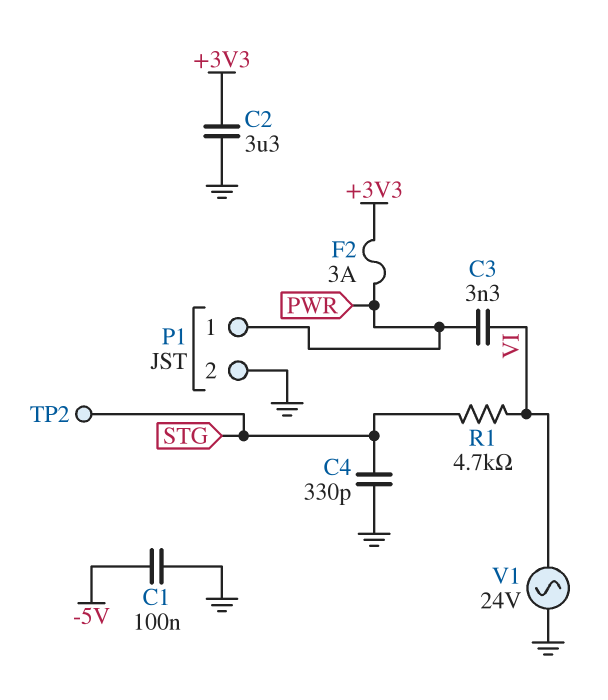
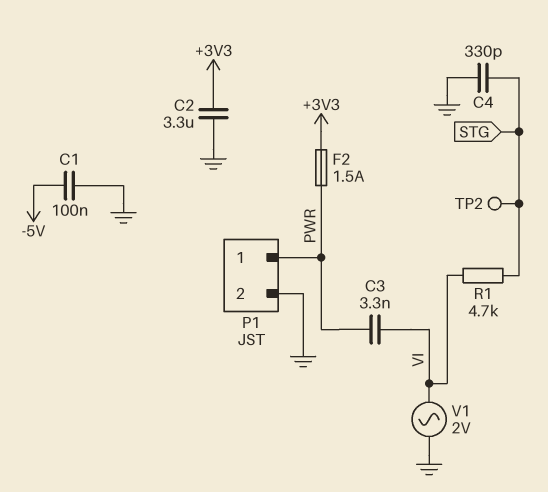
F2: 3A (+3V3, PWR) -> 1.5A (+3V3, PWR)
V1: AC 24V (GND, VI) -> AC 2V (GND, VI)

